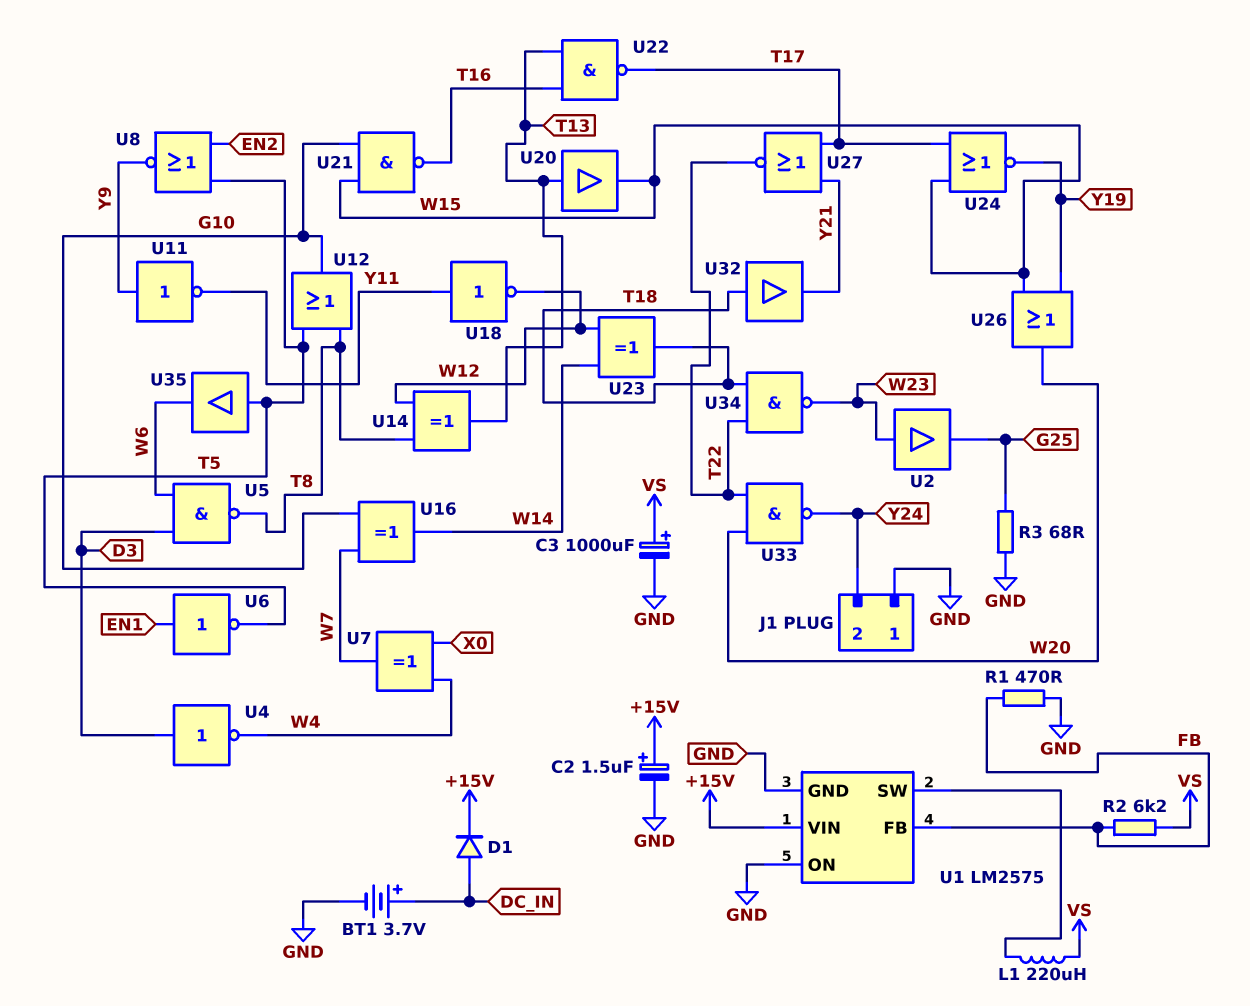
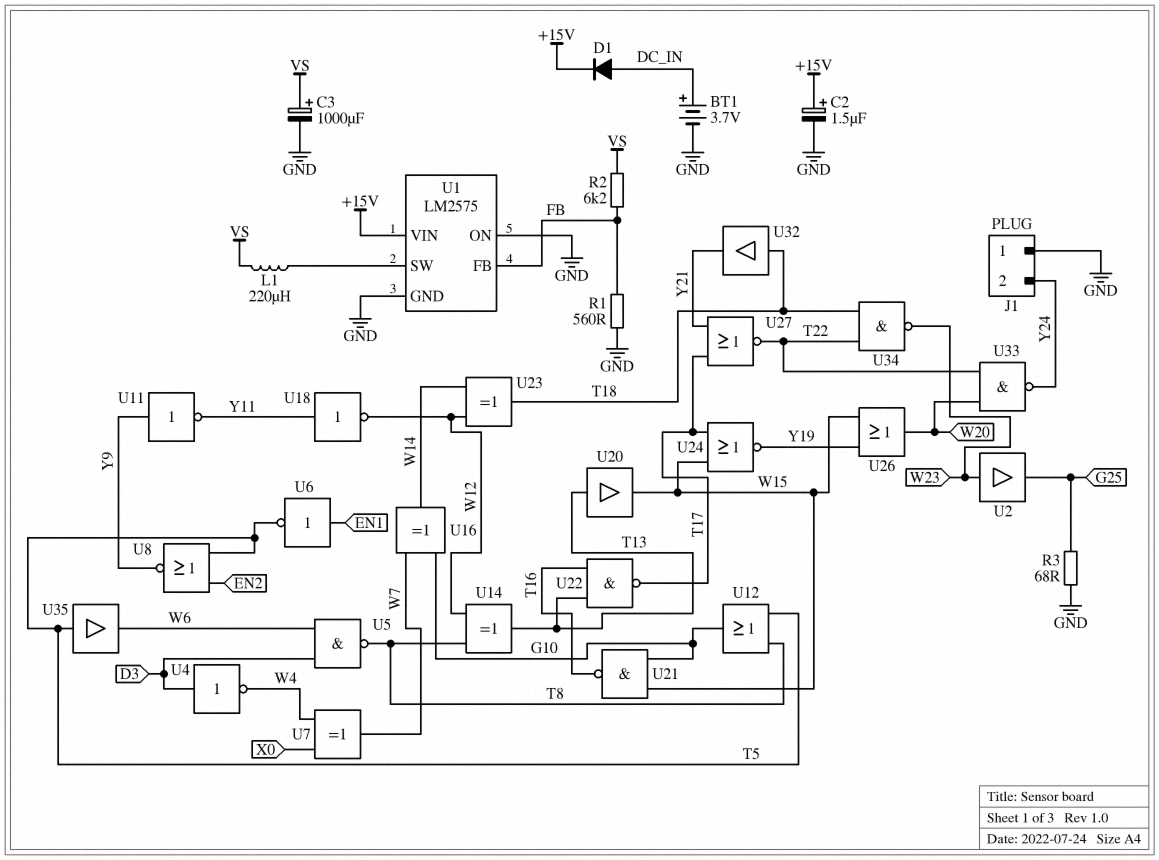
R1: 470 (FB, GND) -> 560 (FB, GND)

